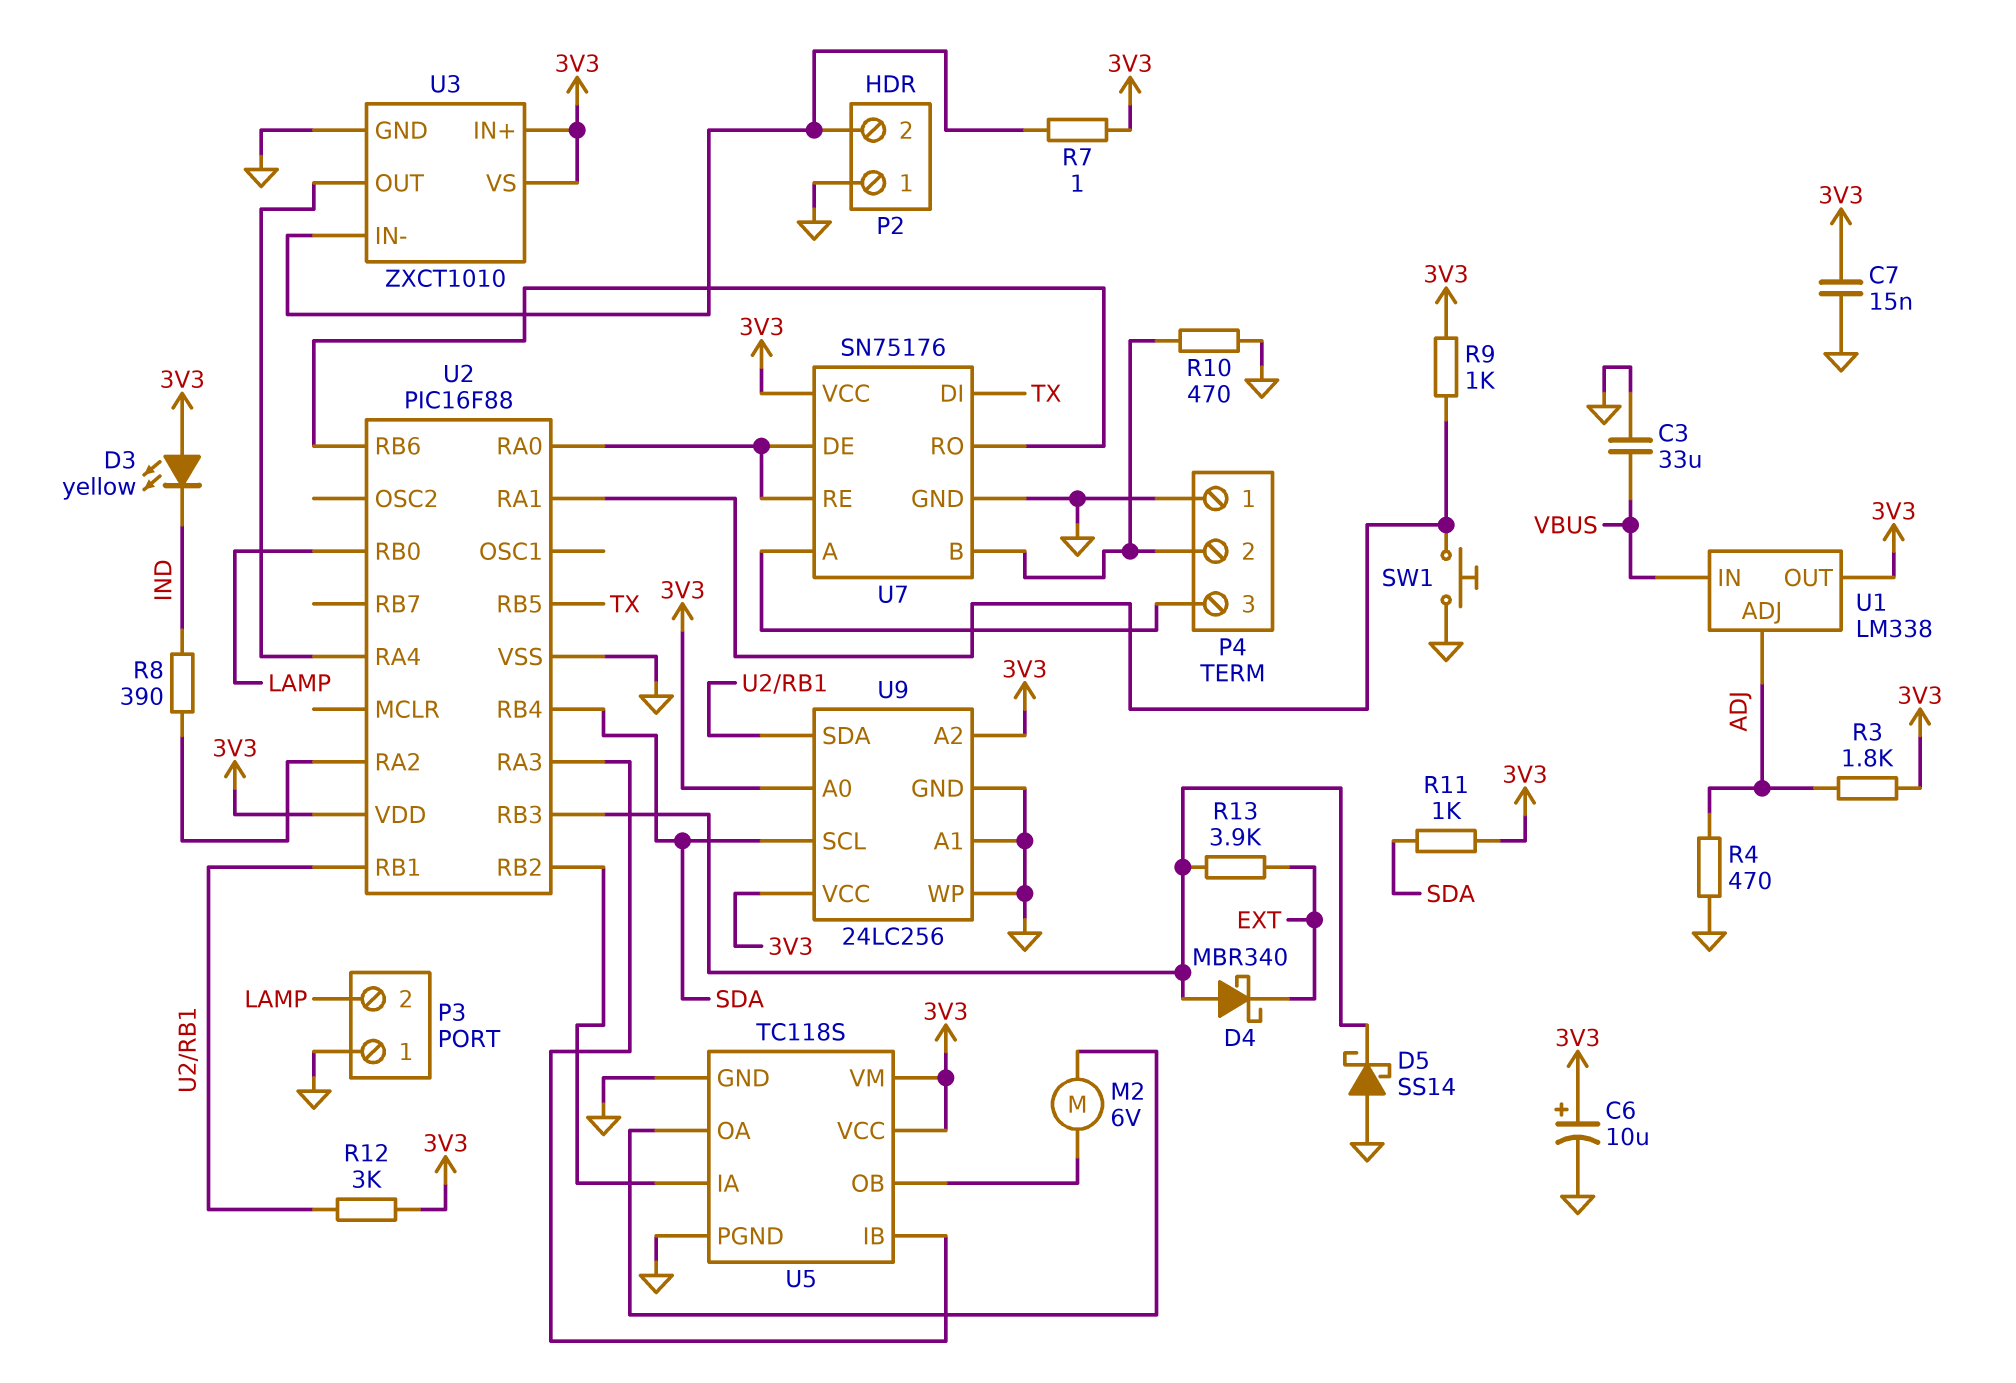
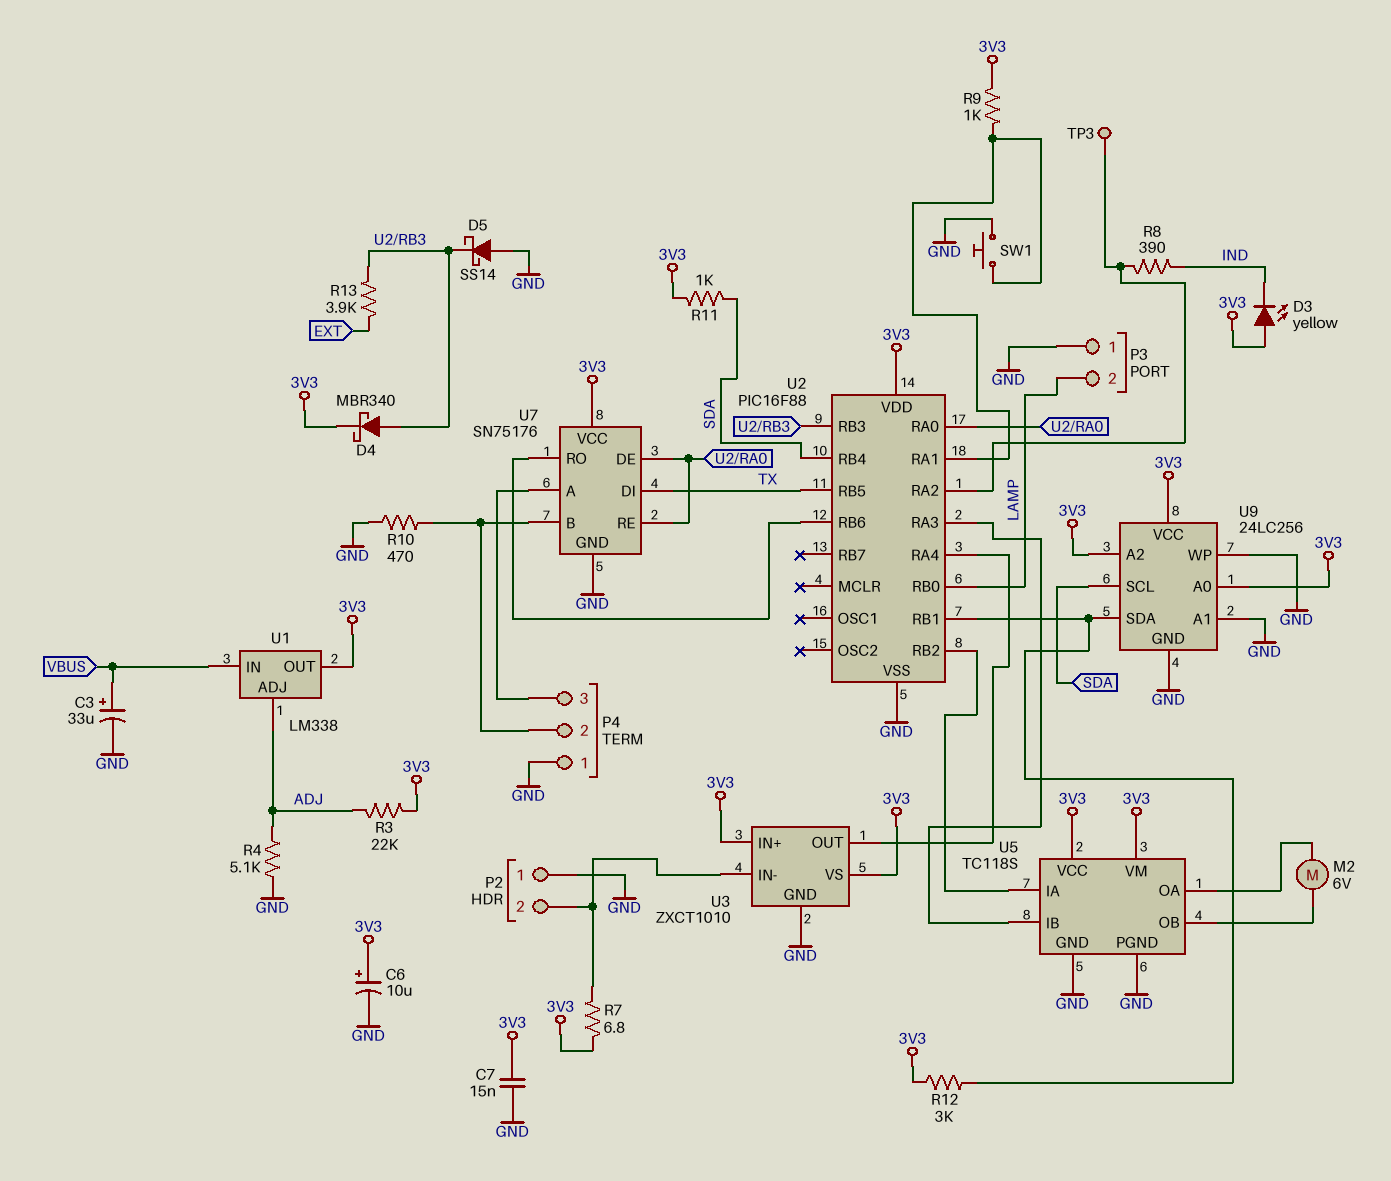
C3: 33uF (GND, VBUS) -> 33uF (plus VBUS, minus GND)
D4: schottky MBR340 (A U2/RB3, K EXT) -> schottky MBR340 (A U2/RB3, K 3V3)
R3: 1.8k (3V3, ADJ) -> 22k (3V3, ADJ)
R4: 470 (ADJ, GND) -> 5.1k (ADJ, GND)
R7: 1 (3V3, P2/2) -> 6.8 (3V3, P2/2)
TP3: none -> test point (U2/RA2)

